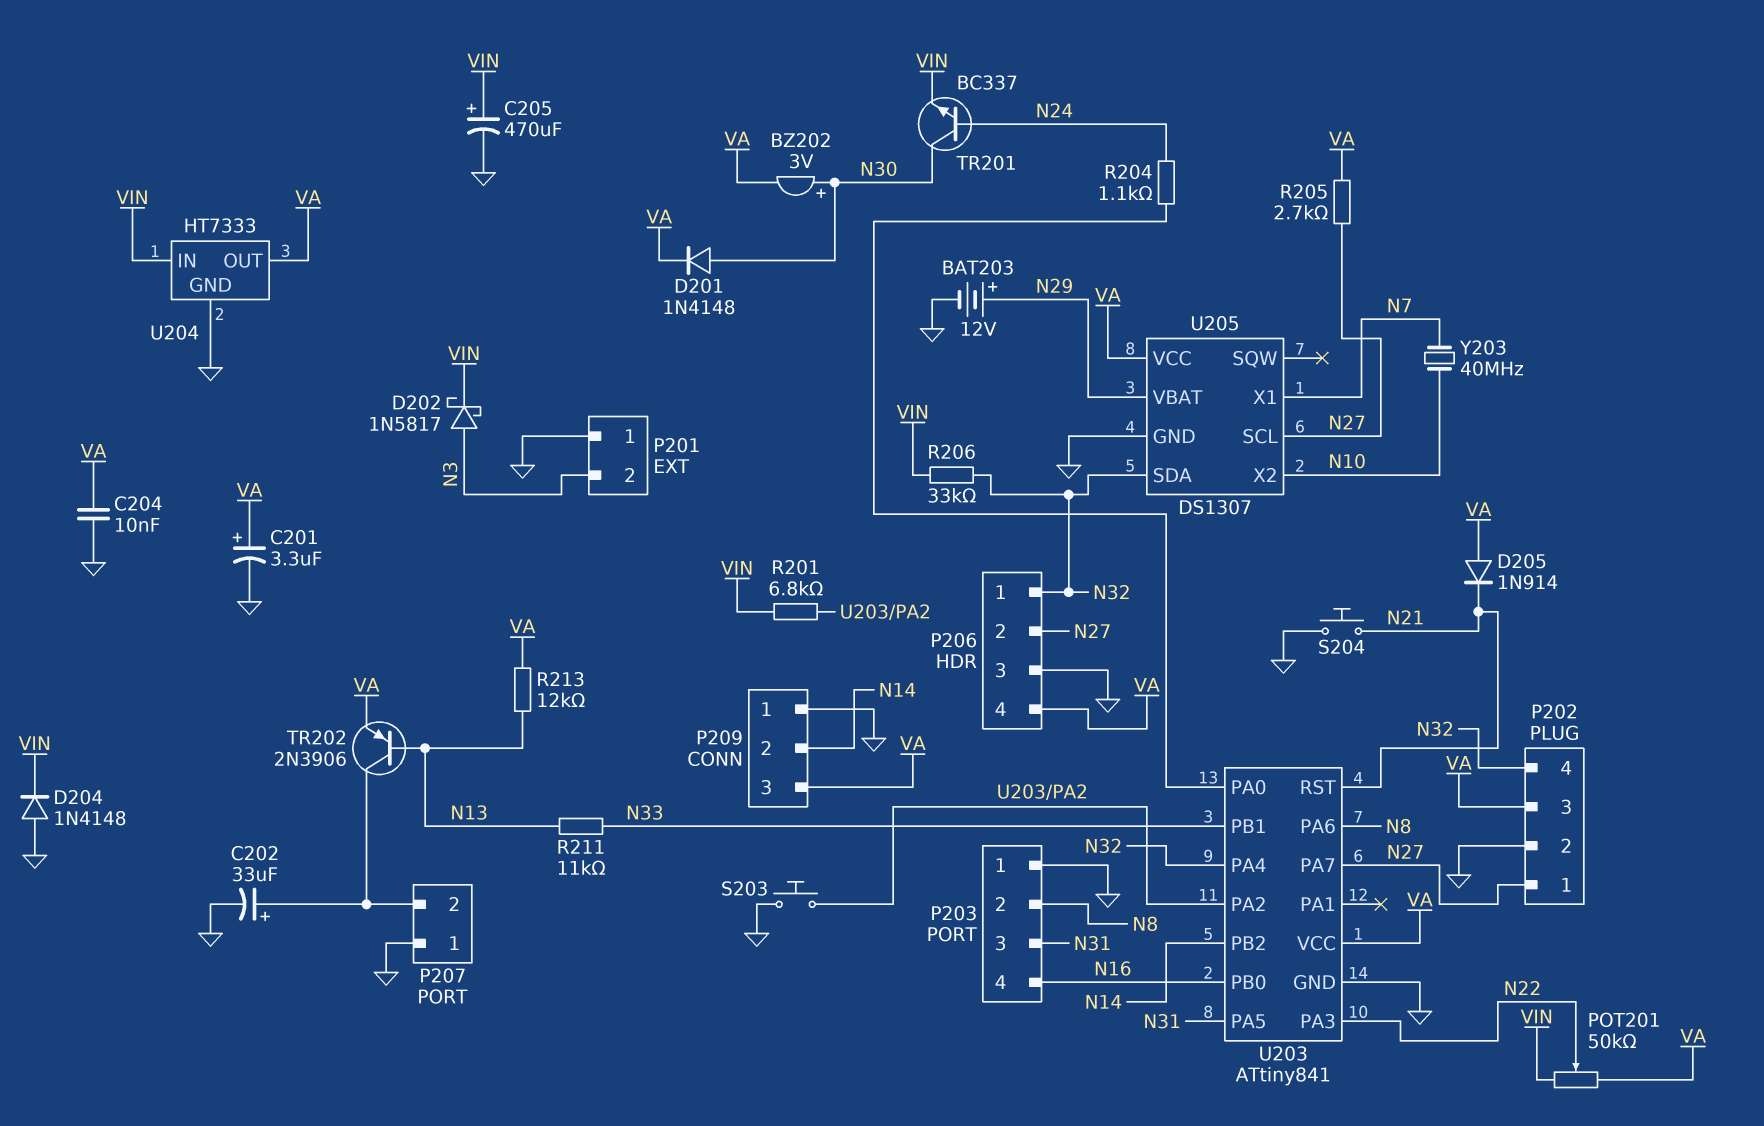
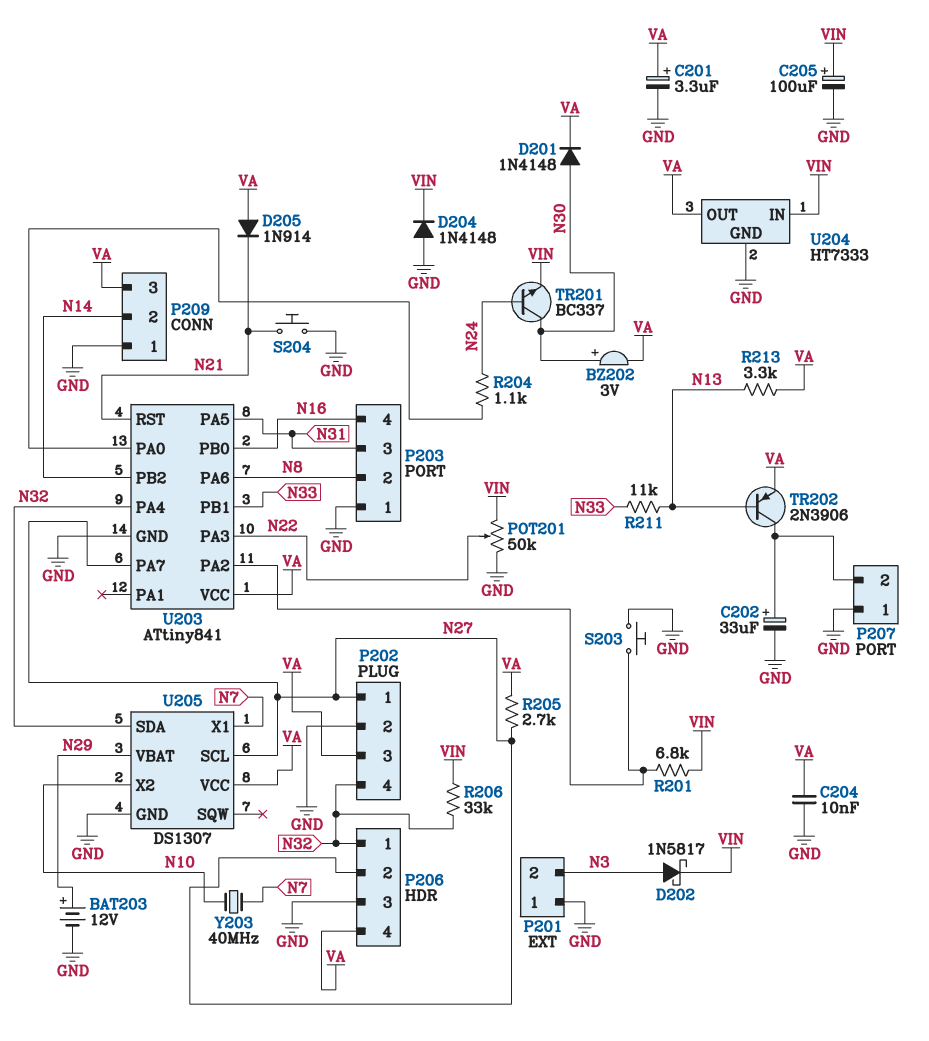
C205: 470uF (plus VIN, minus GND) -> 100uF (plus VIN, minus GND)
POT201: 50k (VA, VIN, wiper N22) -> 50k (GND, VIN, wiper N22)
R213: 12k (N13, VA) -> 3.3k (N13, VA)

